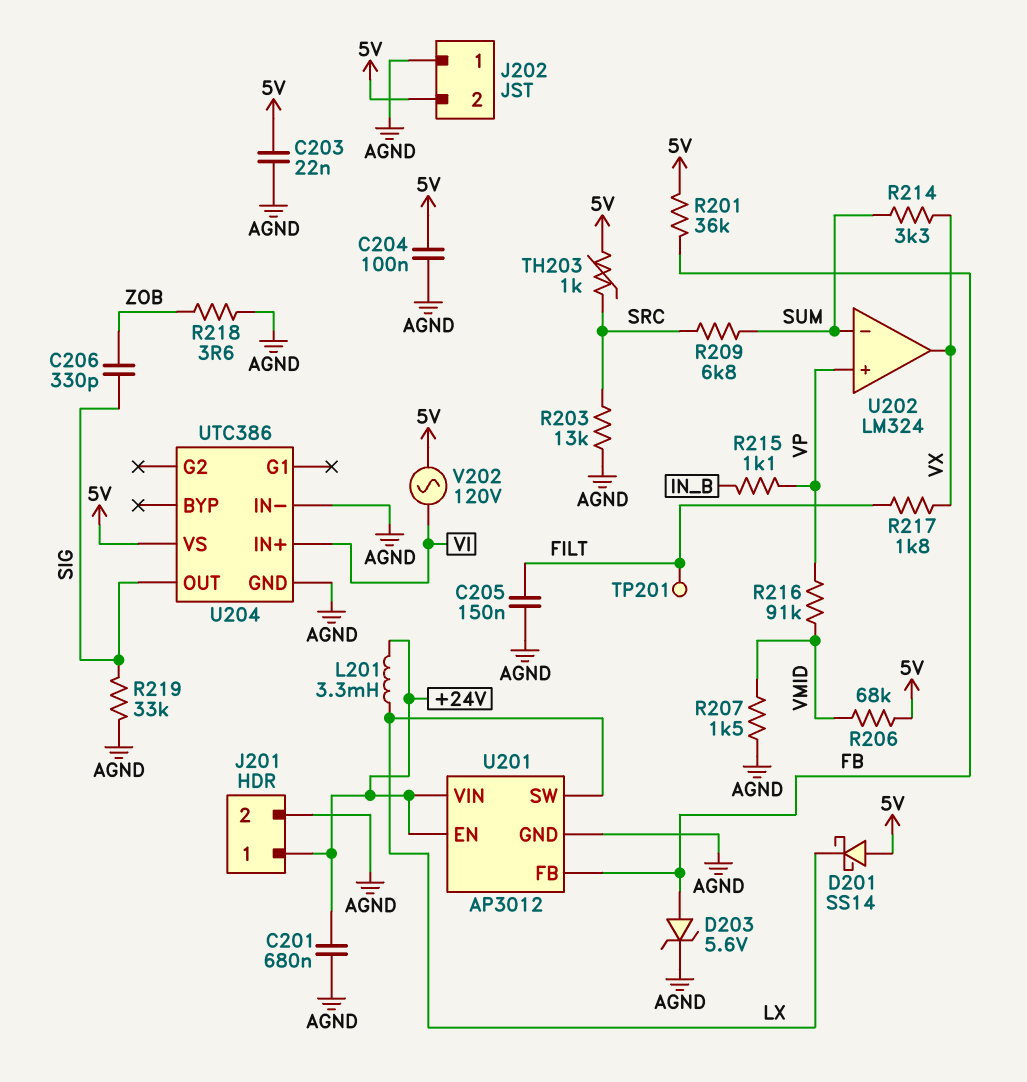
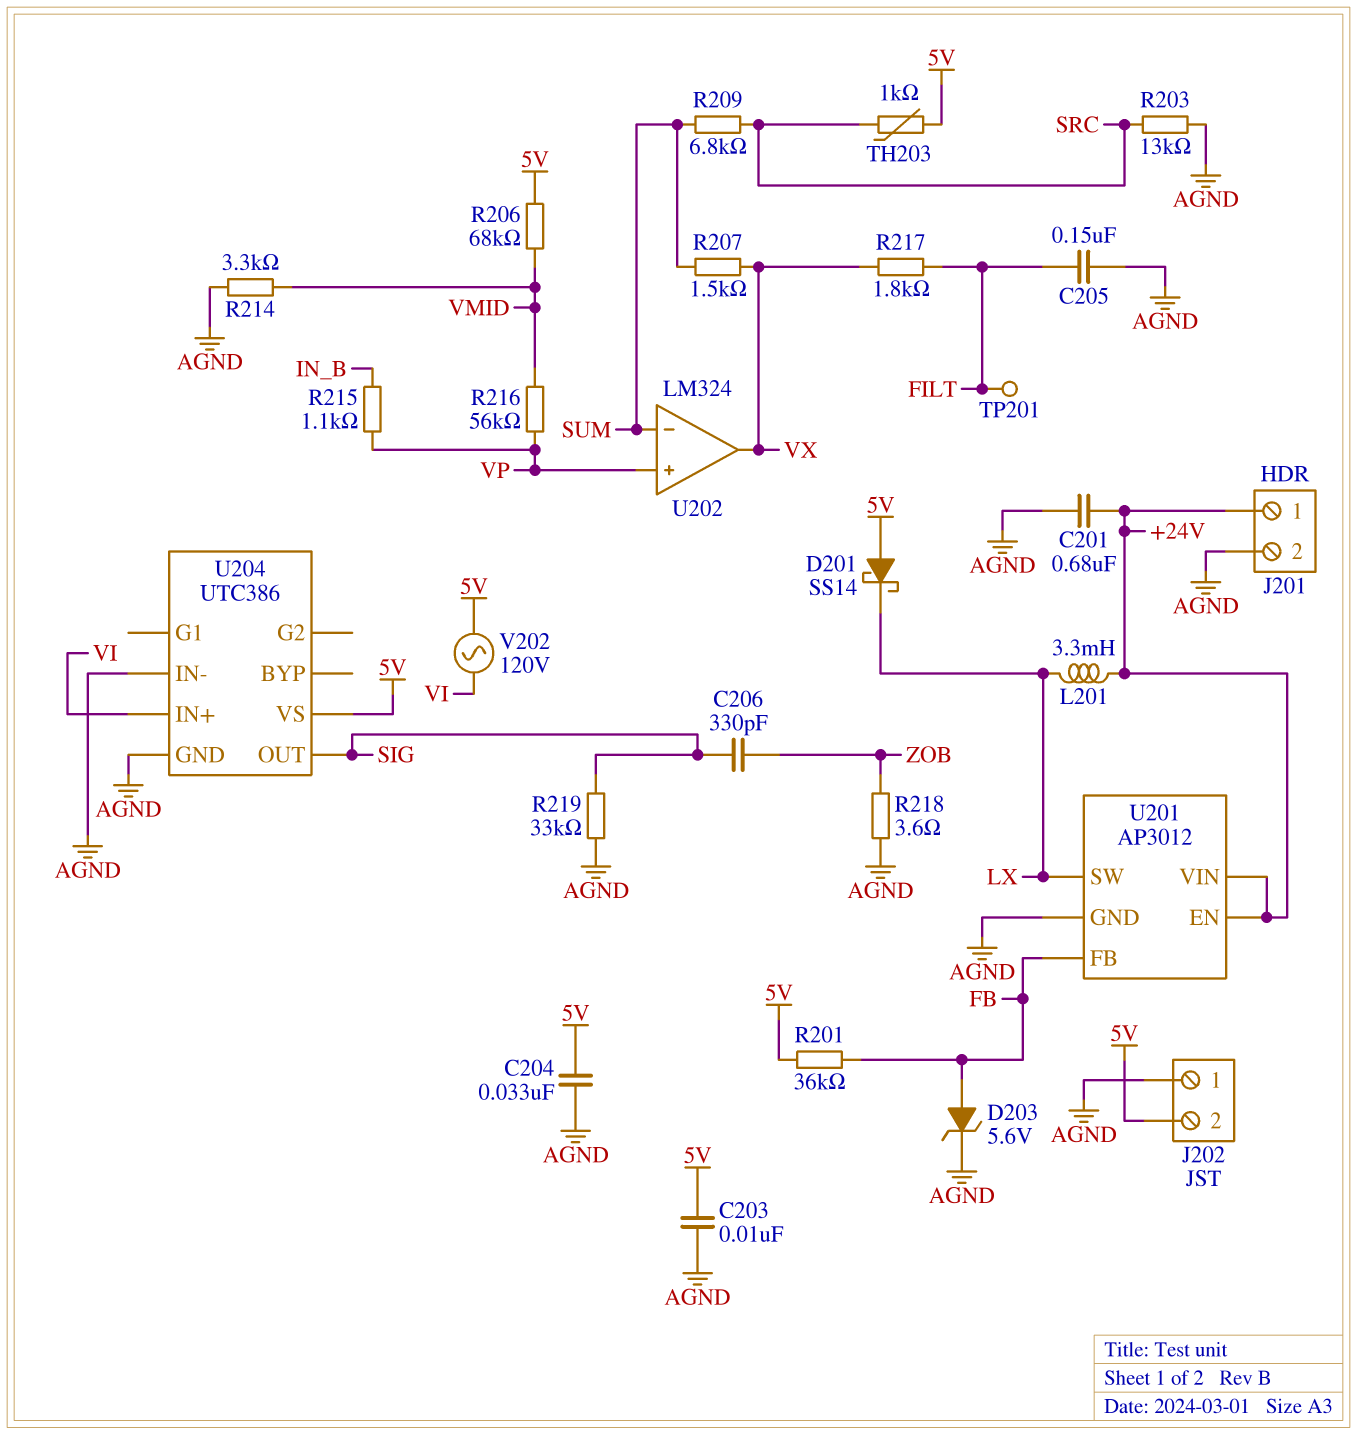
C203: 22nF (5V, AGND) -> 10nF (5V, AGND)
C204: 100nF (5V, AGND) -> 33nF (5V, AGND)
R207: 1.5k (AGND, VMID) -> 1.5k (SUM, VX)
R214: 3.3k (SUM, VX) -> 3.3k (AGND, VMID)
R216: 91k (VMID, VP) -> 56k (VMID, VP)

